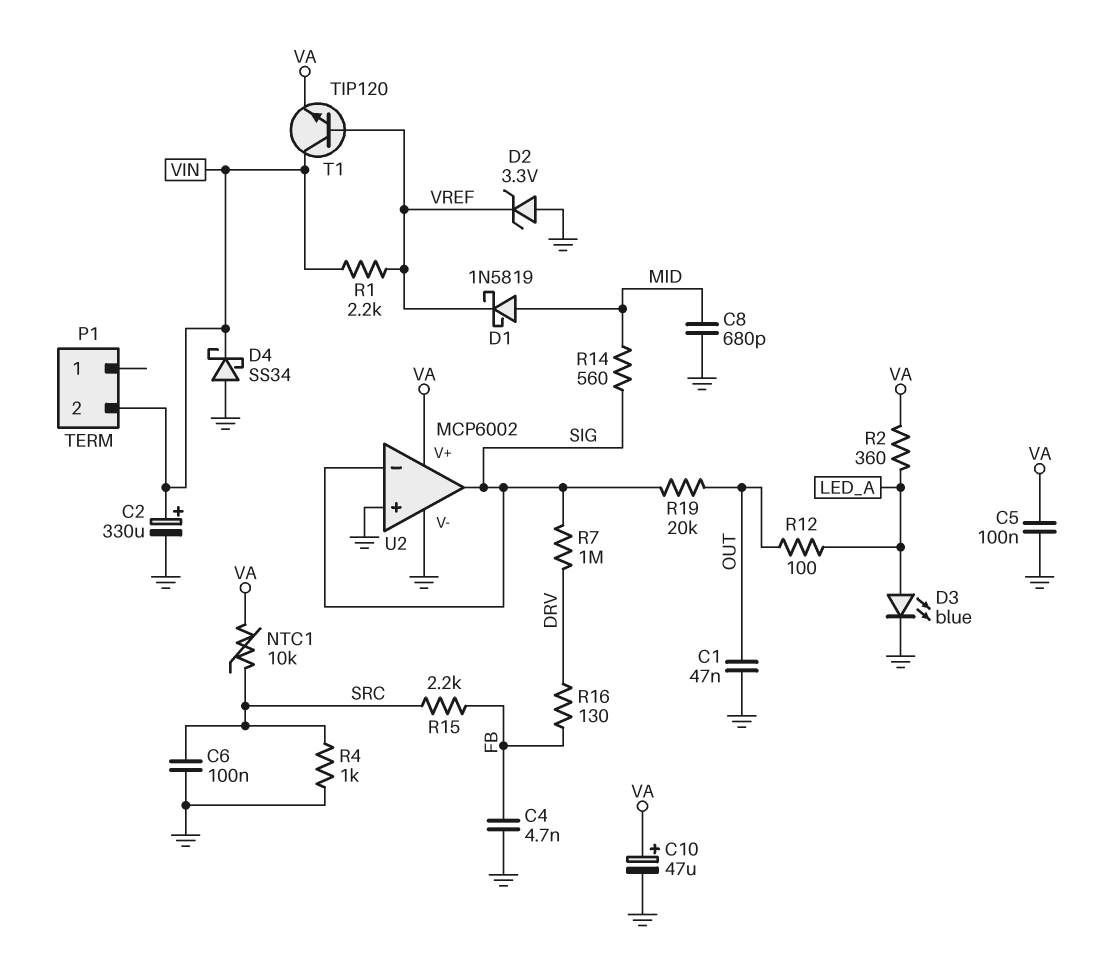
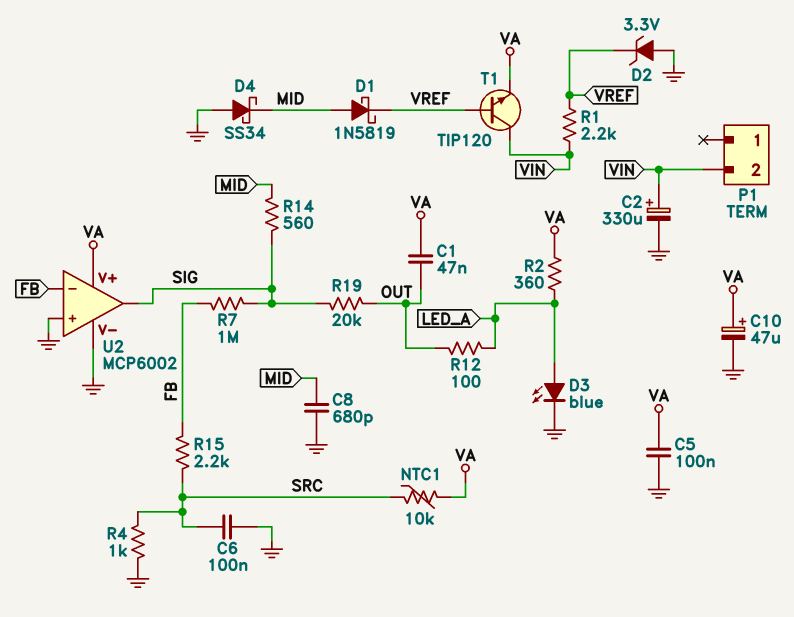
C1: 47nF (GND, OUT) -> 47nF (OUT, VA)
C4: 4.7nF (FB, GND) -> none
D4: schottky SS34 (A GND, K VIN) -> schottky SS34 (A GND, K MID)
R7: 1M (DRV, SIG) -> 1M (FB, SIG)
R16: 130 (DRV, FB) -> none
U2 pin in-: SIG -> FB

